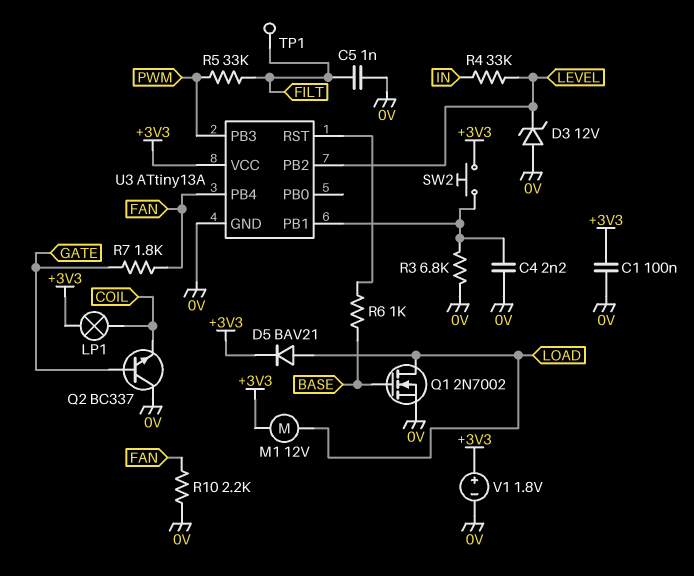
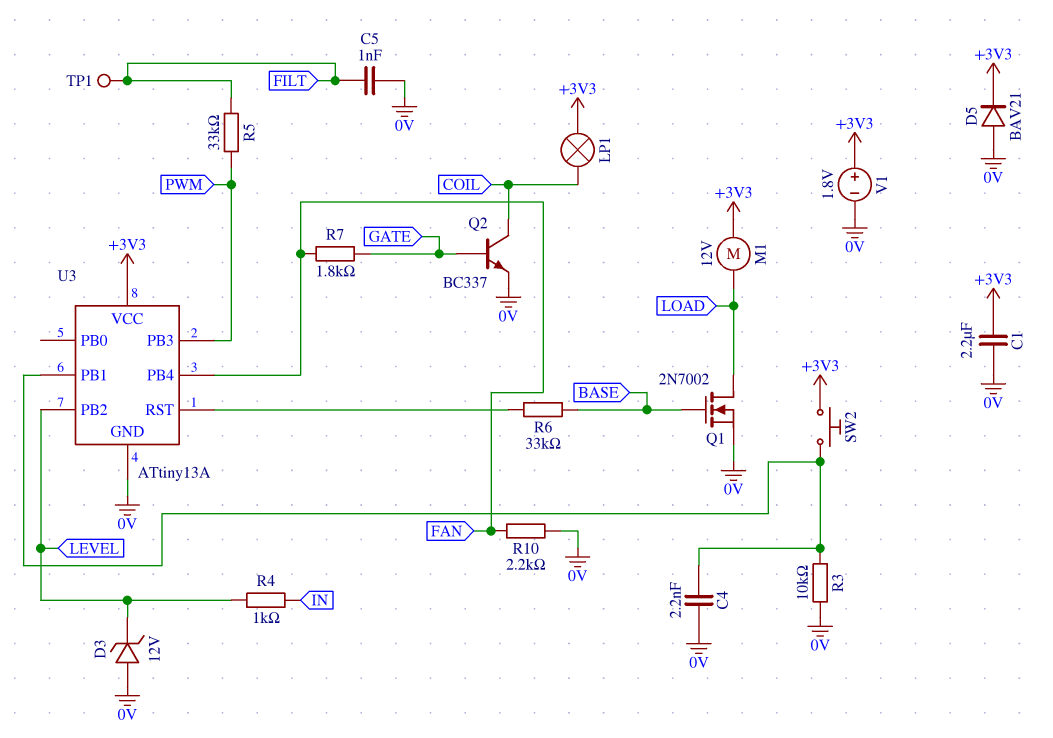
C1: 100nF (+3V3, 0V) -> 2.2uF (+3V3, 0V)
D5: diode BAV21 (A LOAD, K +3V3) -> diode BAV21 (A 0V, K +3V3)
Q2: NPN BC337 (B GATE, C 0V, E COIL) -> NPN BC337 (B GATE, C COIL, E 0V)
R3: 6.8k (0V, U3/PB1) -> 10k (0V, U3/PB1)
R4: 33k (IN, LEVEL) -> 1k (IN, LEVEL)
R6: 1k (BASE, U3/RST) -> 33k (BASE, U3/RST)

